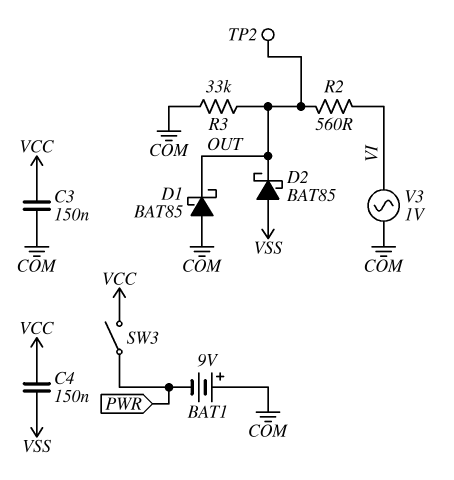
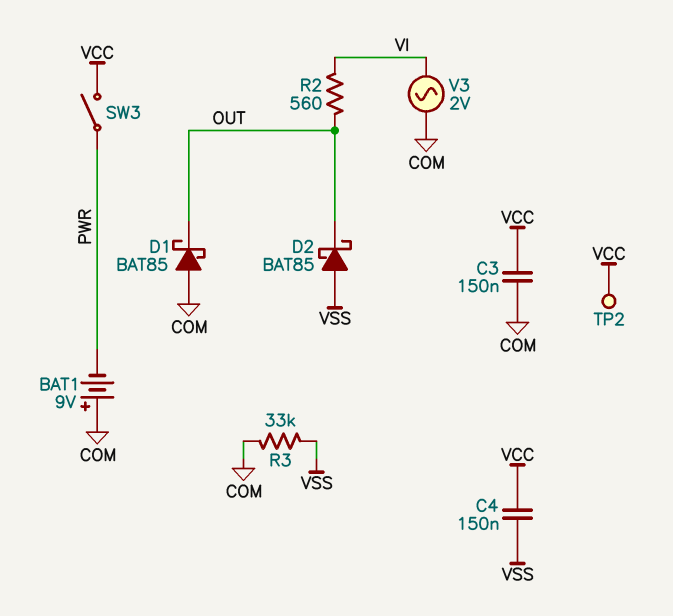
R3: 33k (COM, OUT) -> 33k (COM, VSS)
TP2: test point (OUT) -> test point (VCC)
V3: AC 1V (COM, VI) -> AC 2V (COM, VI)

